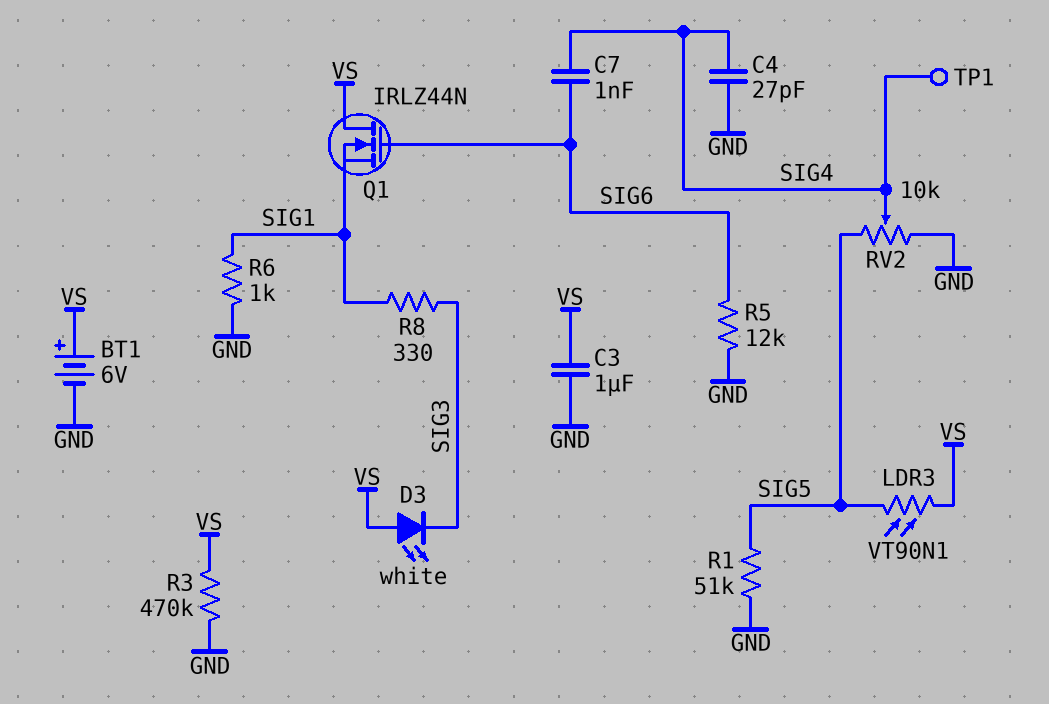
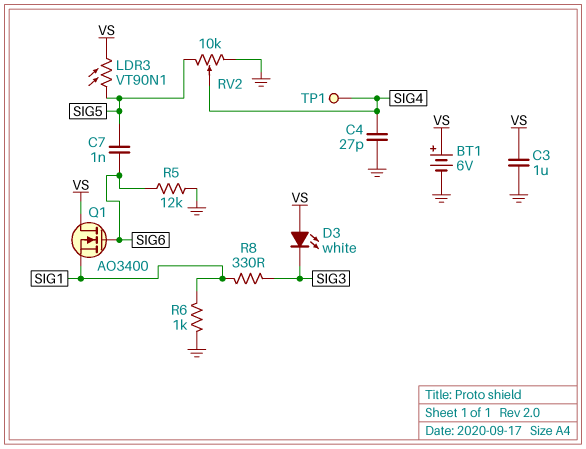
C7: 1nF (SIG4, SIG6) -> 1nF (SIG5, SIG6)
Q1: NMOS IRLZ44N (G SIG6, D VS, S SIG1) -> NMOS AO3400 (G SIG6, D VS, S SIG1)
R1: 51k (GND, SIG5) -> none
R3: 470k (GND, VS) -> none

